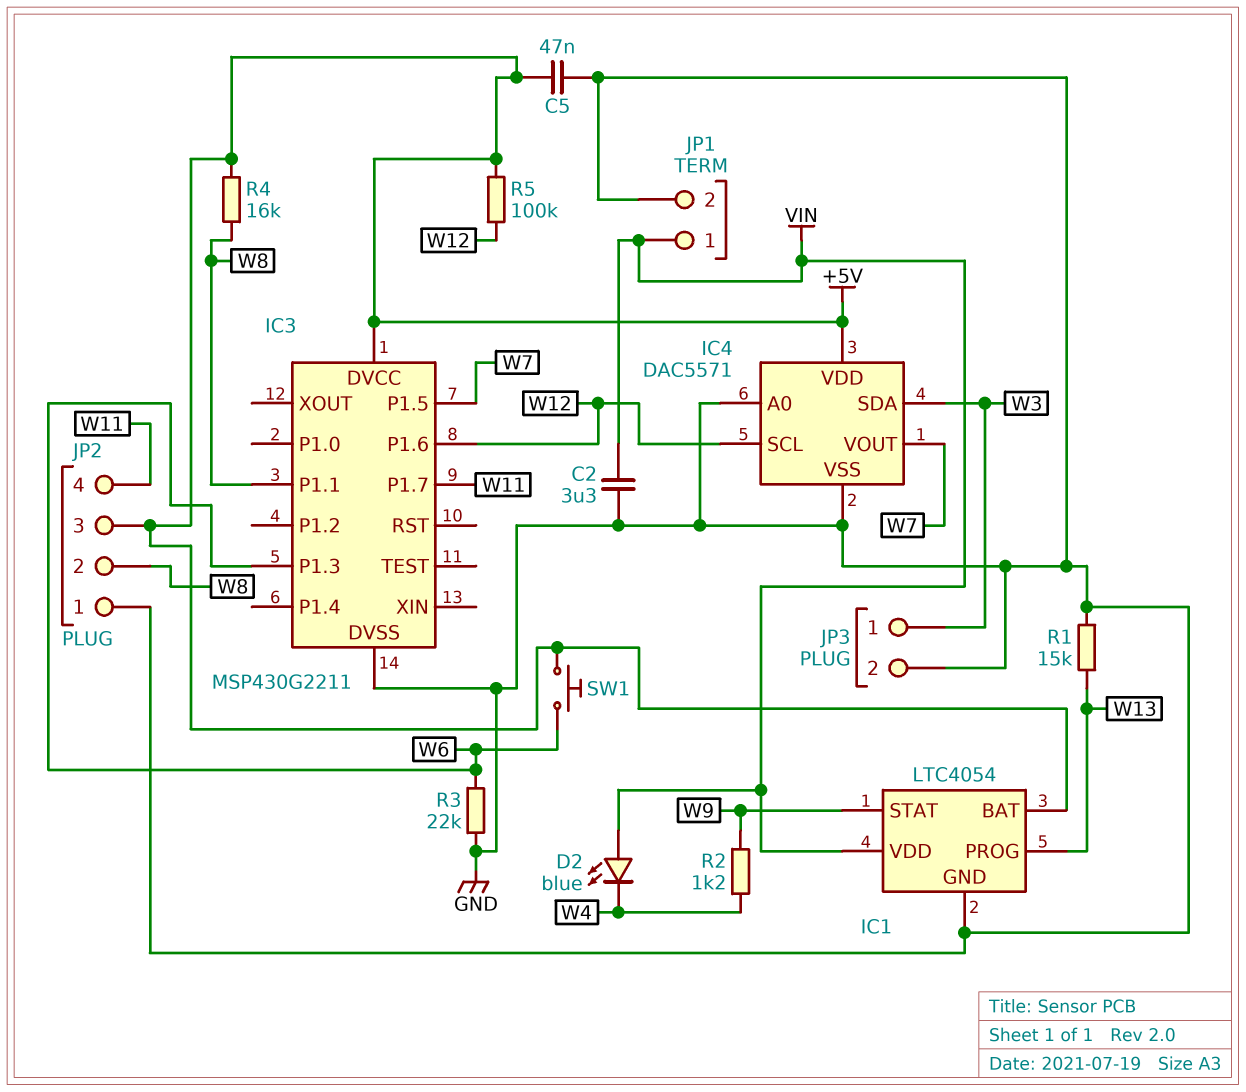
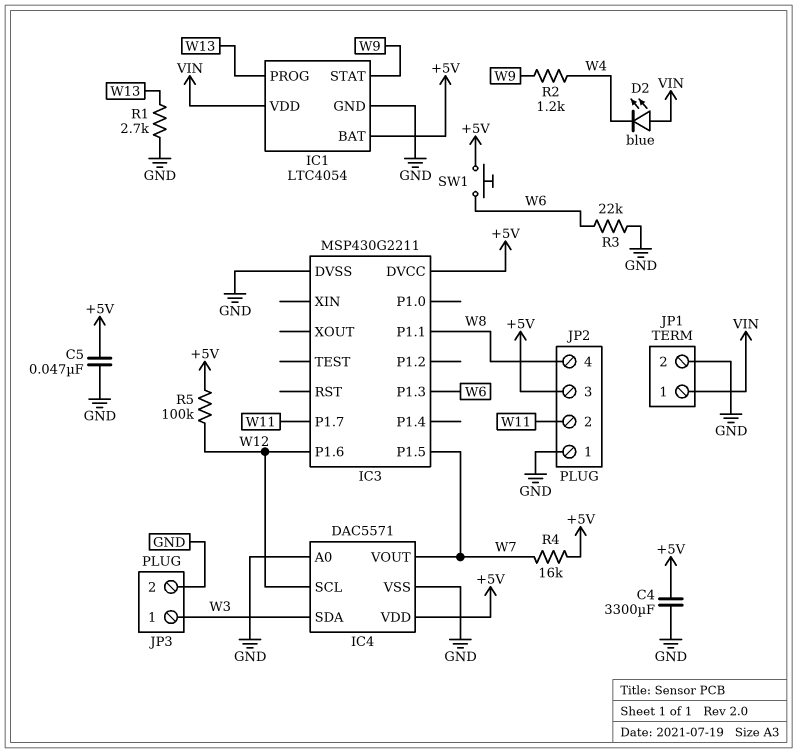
C2: 3.3uF (GND, VIN) -> none
C4: none -> 3300uF (+5V, GND)
JP2 pin 2: W8 -> W11
JP2 pin 4: W11 -> W8
R1: 15k (GND, W13) -> 2.7k (GND, W13)
R4: 16k (+5V, W8) -> 16k (+5V, W7)

